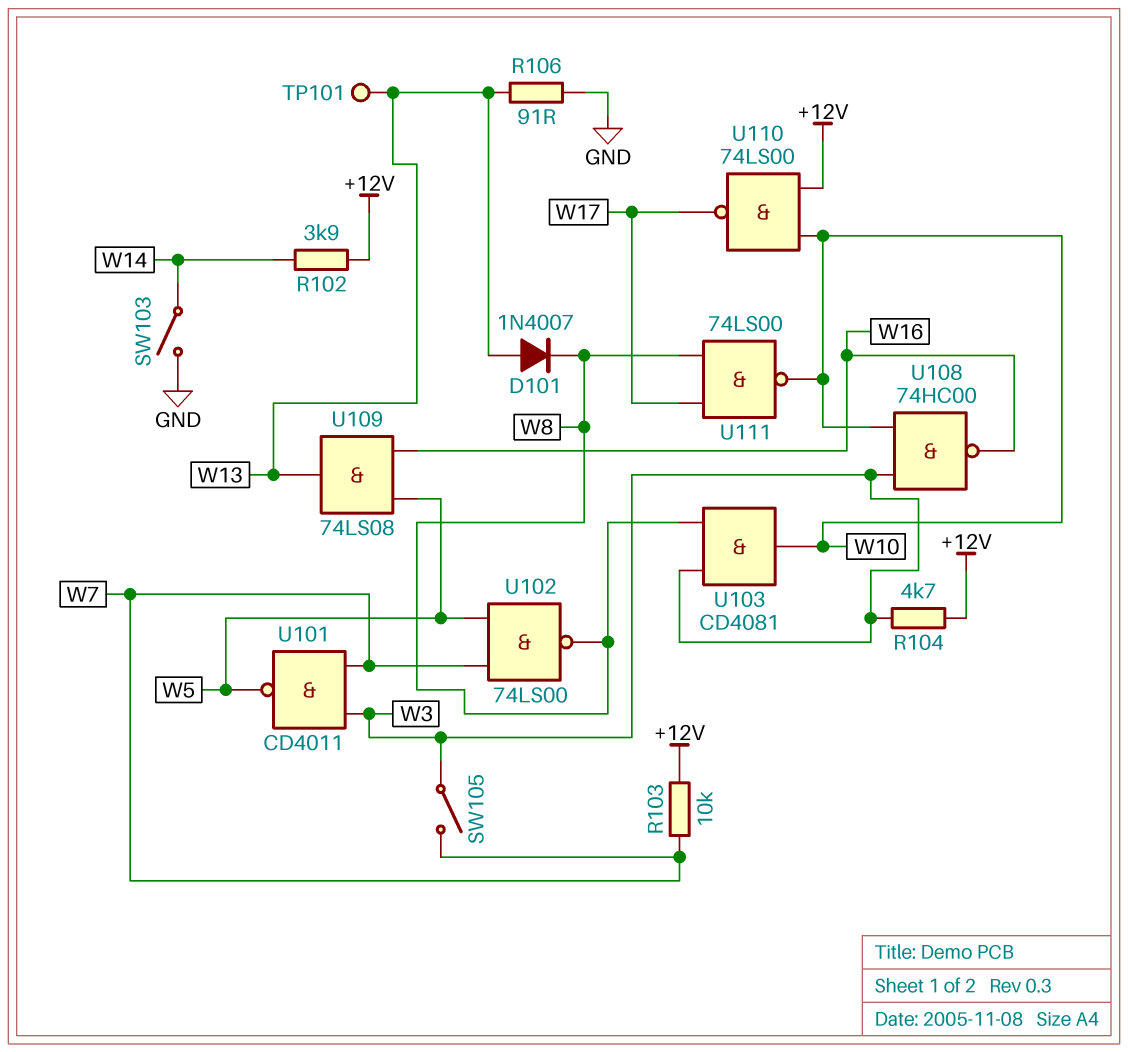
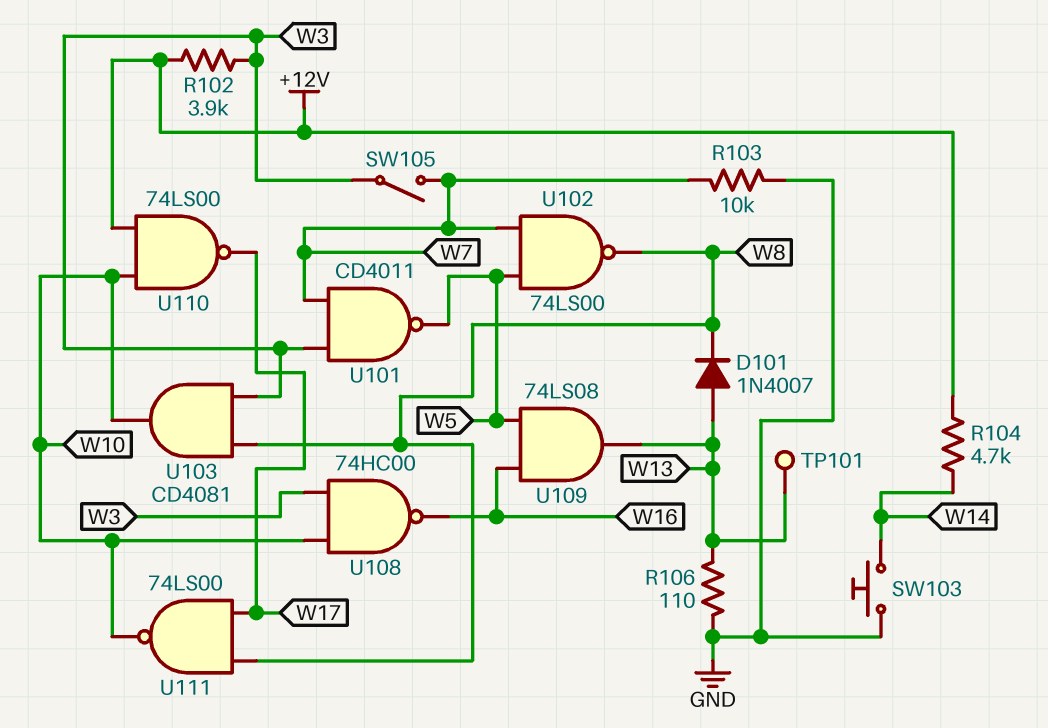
R102: 3.9k (+12V, W14) -> 3.9k (+12V, W3)
R103: 10k (+12V, W7) -> 10k (GND, W7)
R104: 4.7k (+12V, W3) -> 4.7k (+12V, W14)
R106: 91 (GND, W13) -> 110 (GND, W13)
SW103: switch (GND, W14) -> button (GND, W14)

